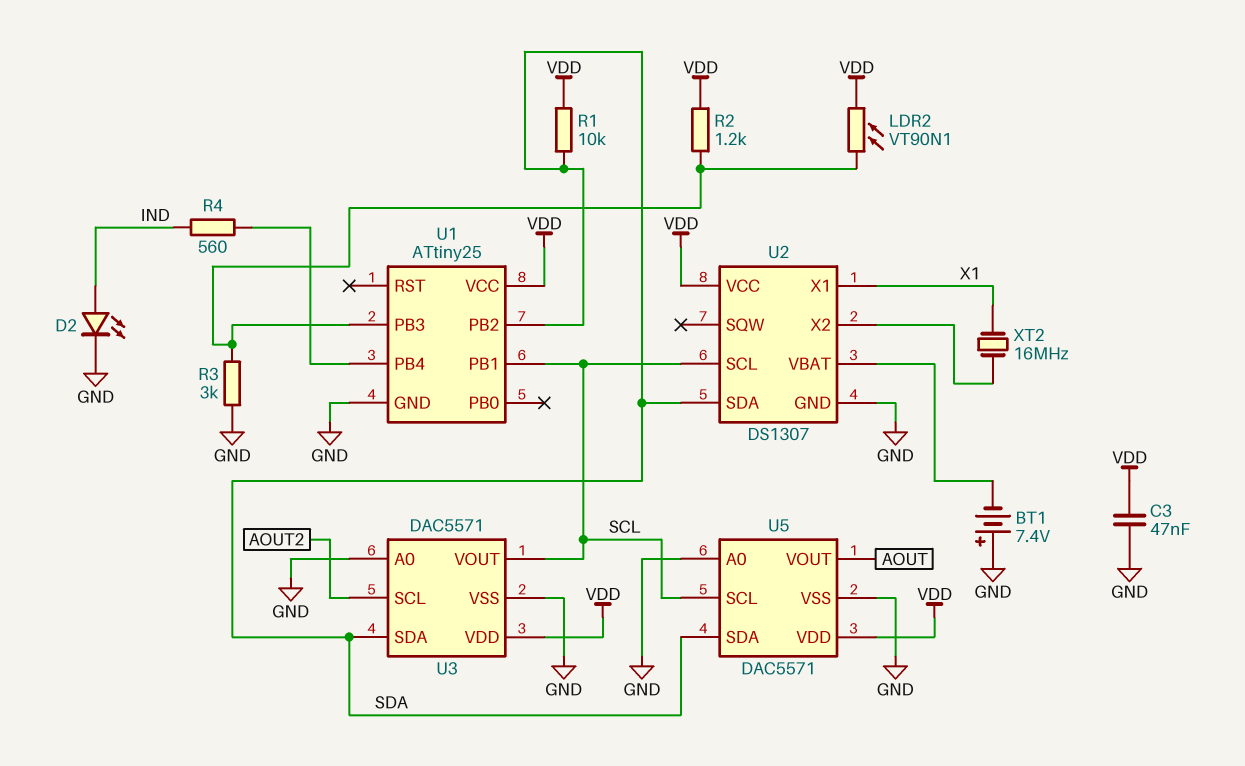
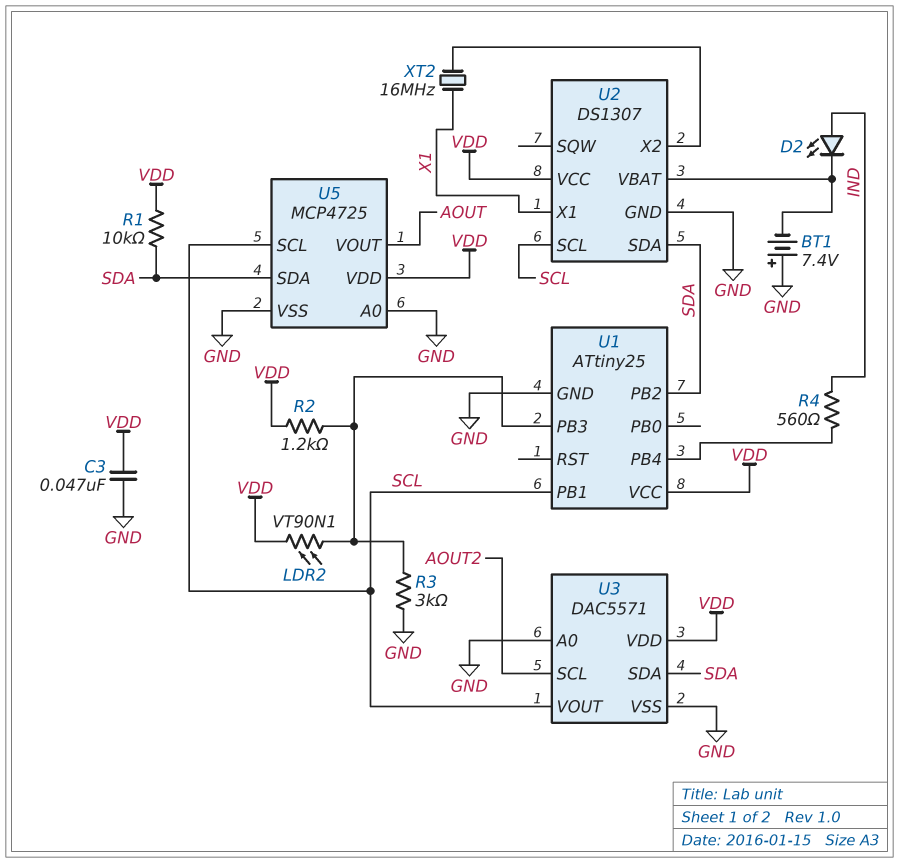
D2: LED (A IND, K GND) -> LED (A IND, K U2/VBAT)
U5: DAC5571 -> MCP4725

